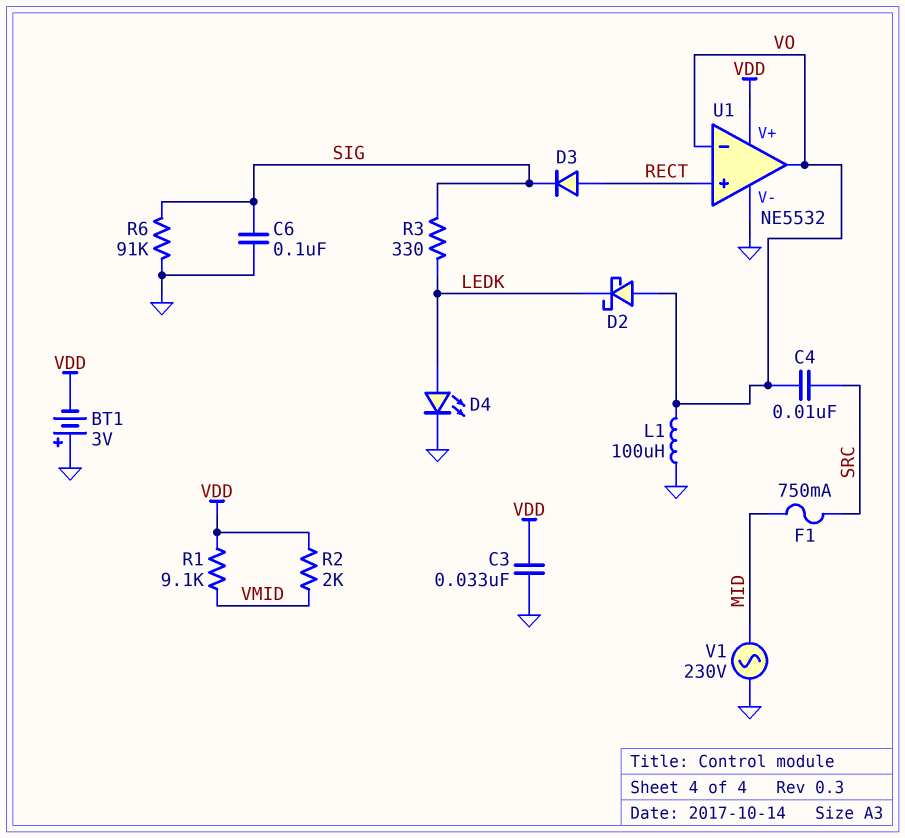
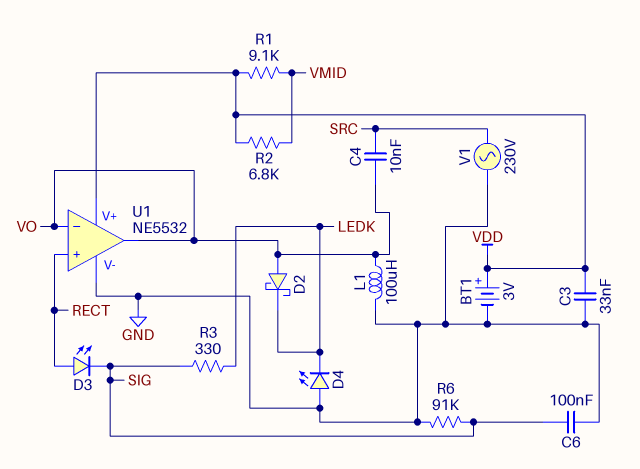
BT1: 3V (plus GND, minus VDD) -> 3V (plus VDD, minus GND)
D3: diode (A RECT, K SIG) -> LED (A RECT, K SIG)
D4: LED (A LEDK, K GND) -> LED (A GND, K LEDK)
F1: 750mA (MID, SRC) -> none
R2: 2k (VDD, VMID) -> 6.8k (VDD, VMID)
V1: AC 230V (GND, MID) -> AC 230V (GND, SRC)

